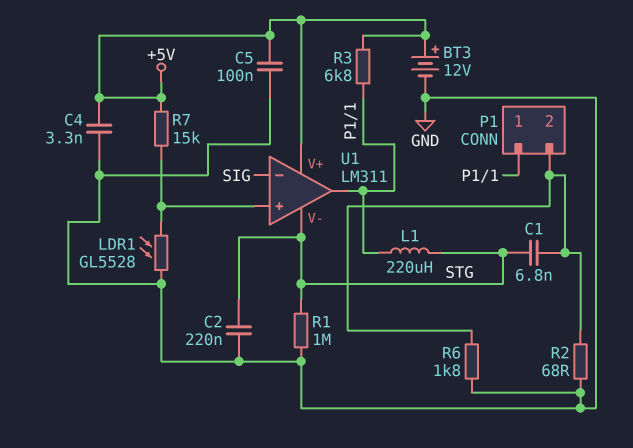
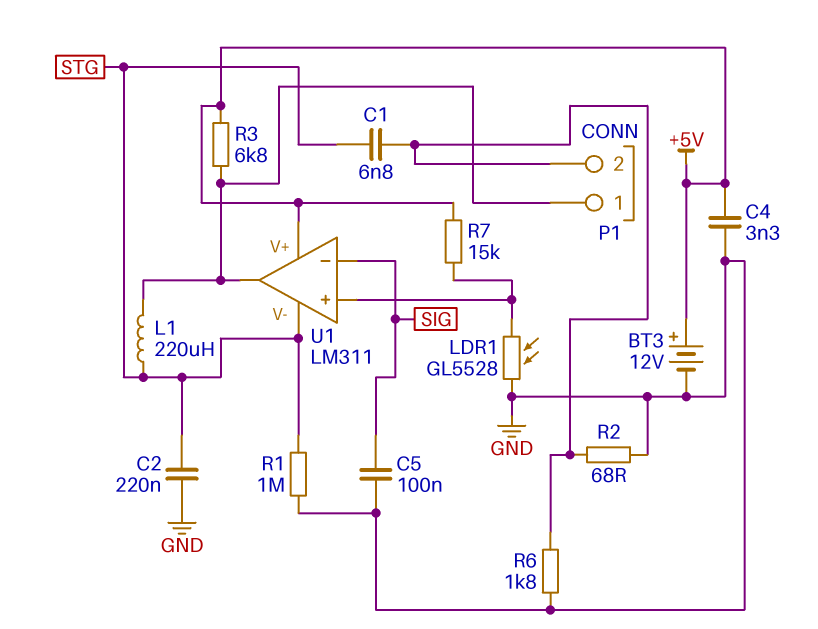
C5: 100nF (+5V, GND) -> 100nF (GND, SIG)

